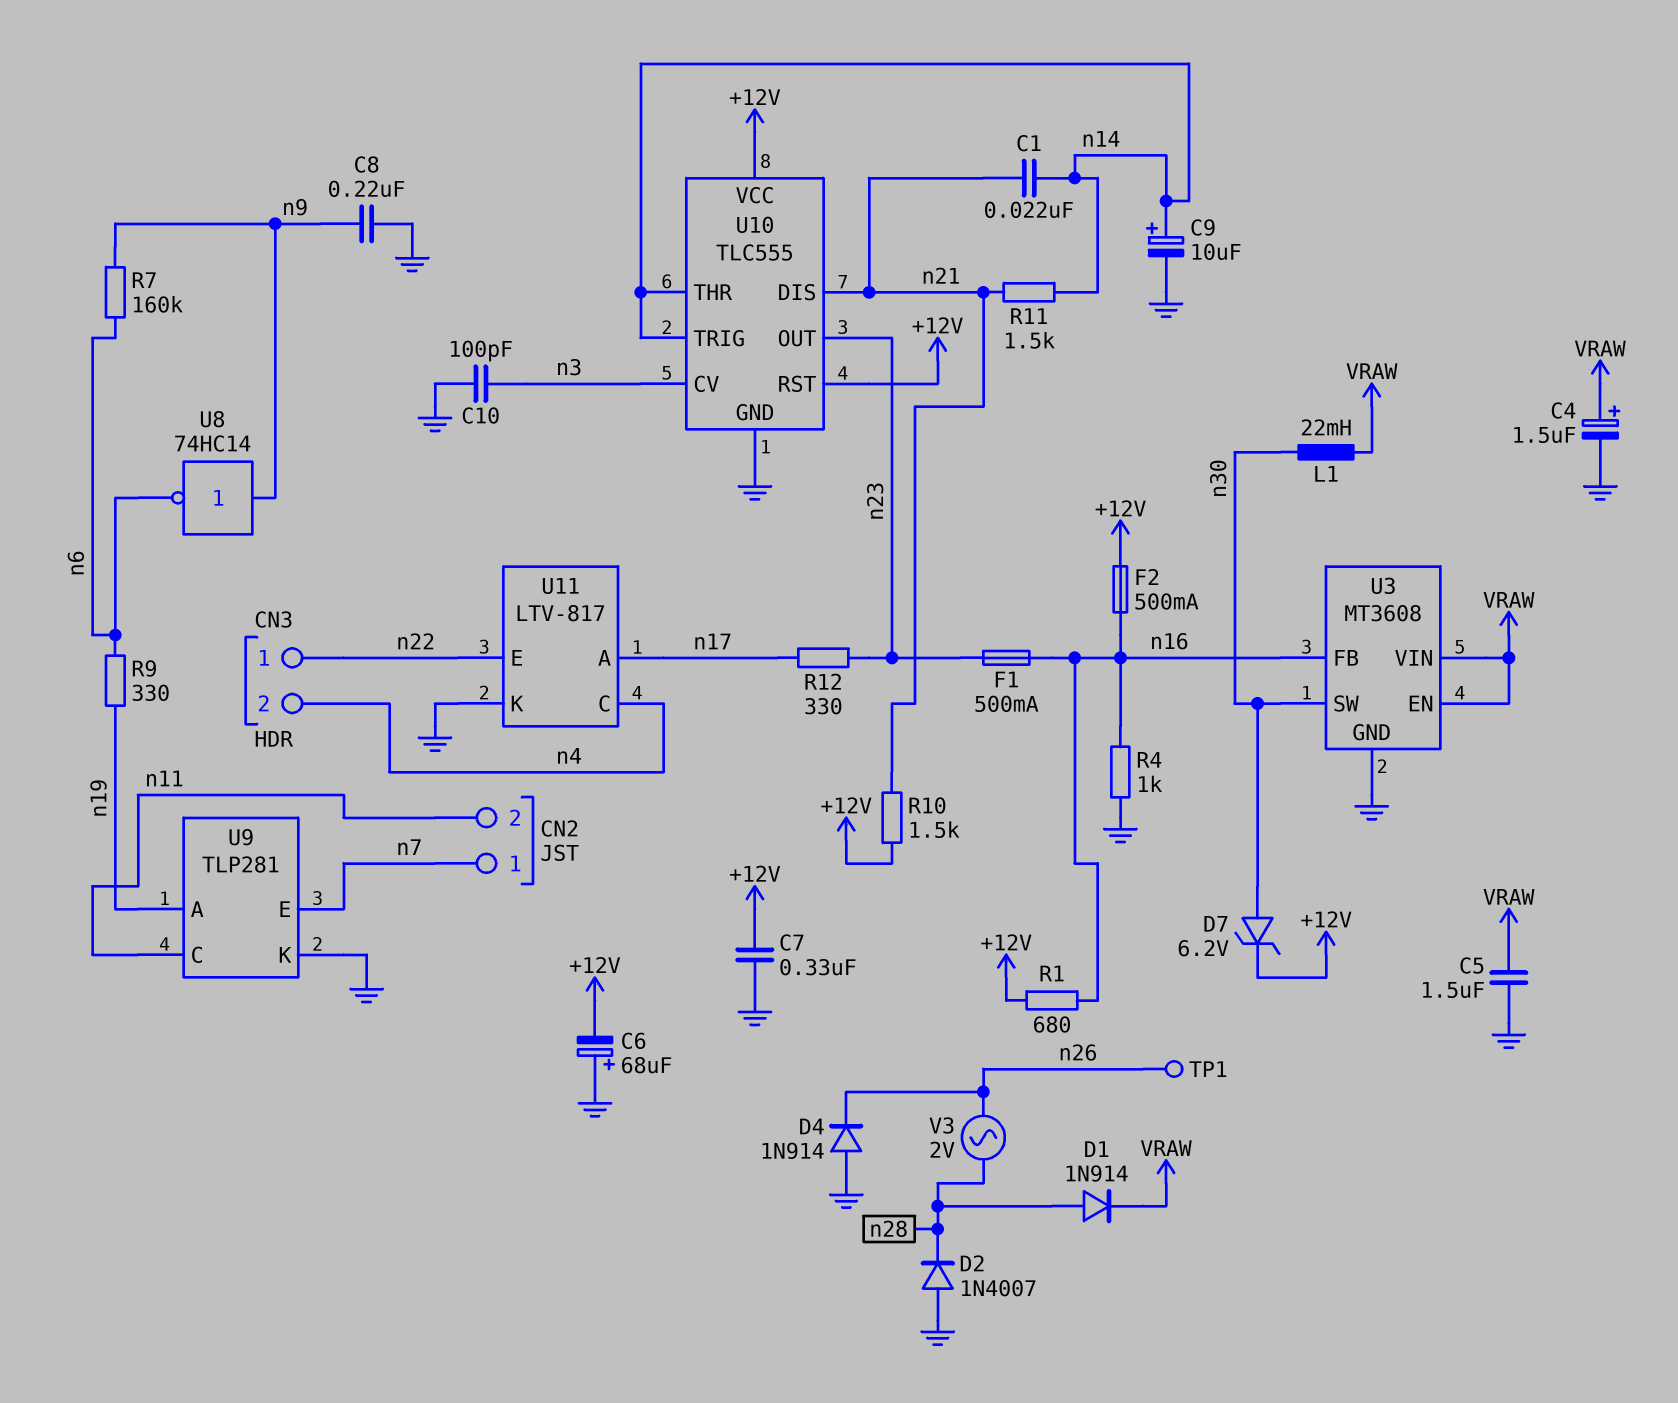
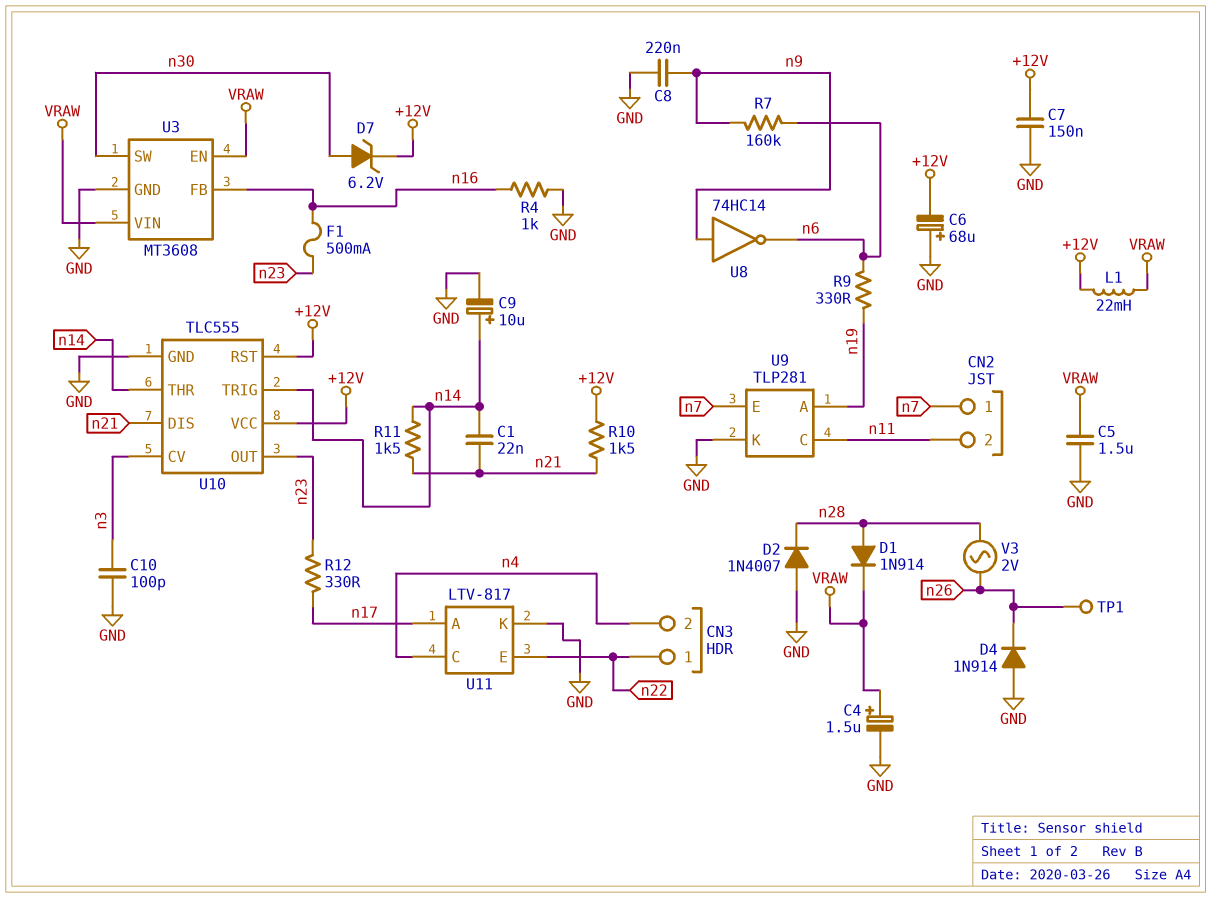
C7: 330nF (+12V, GND) -> 150nF (+12V, GND)
F2: 500mA (+12V, n16) -> none
L1: 22mH (VRAW, n30) -> 22mH (+12V, VRAW)
R1: 680 (+12V, n16) -> none

